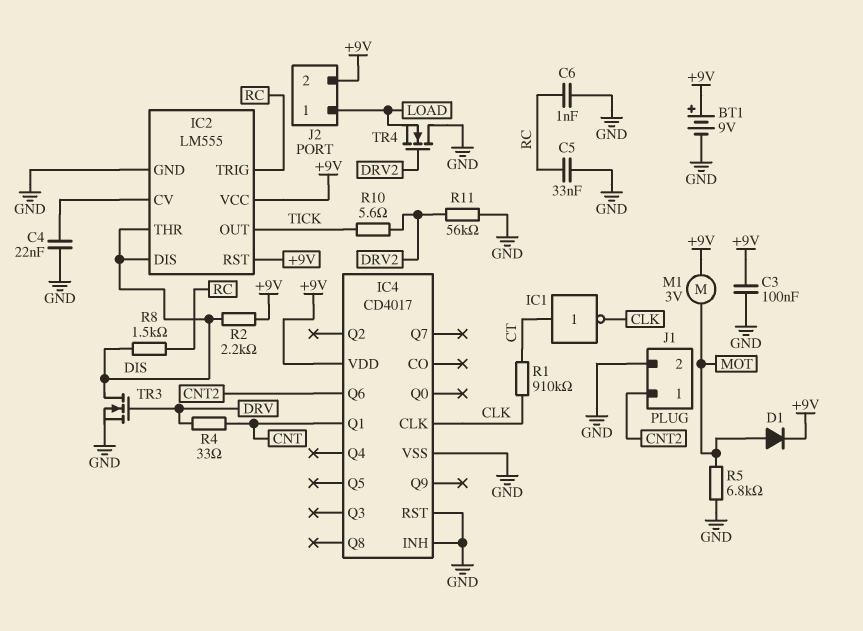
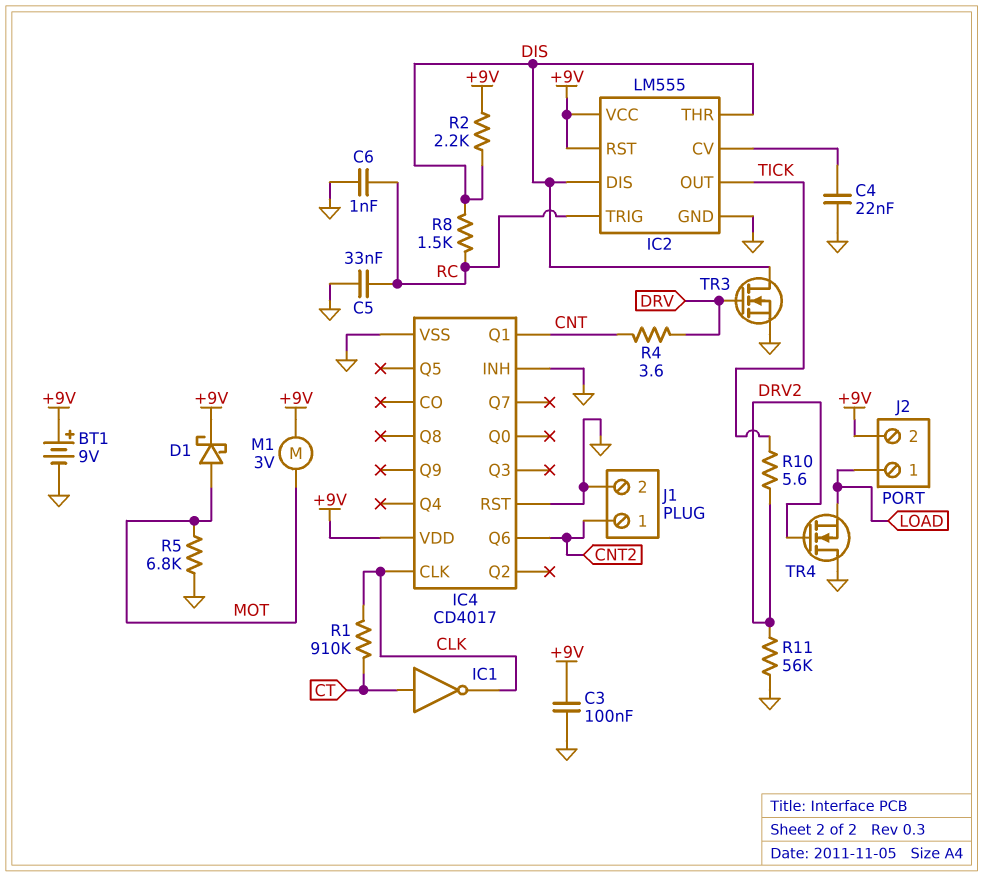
D1: diode (A MOT, K +9V) -> schottky (A MOT, K +9V)
R4: 33 (CNT, DRV) -> 3.6 (CNT, DRV)

